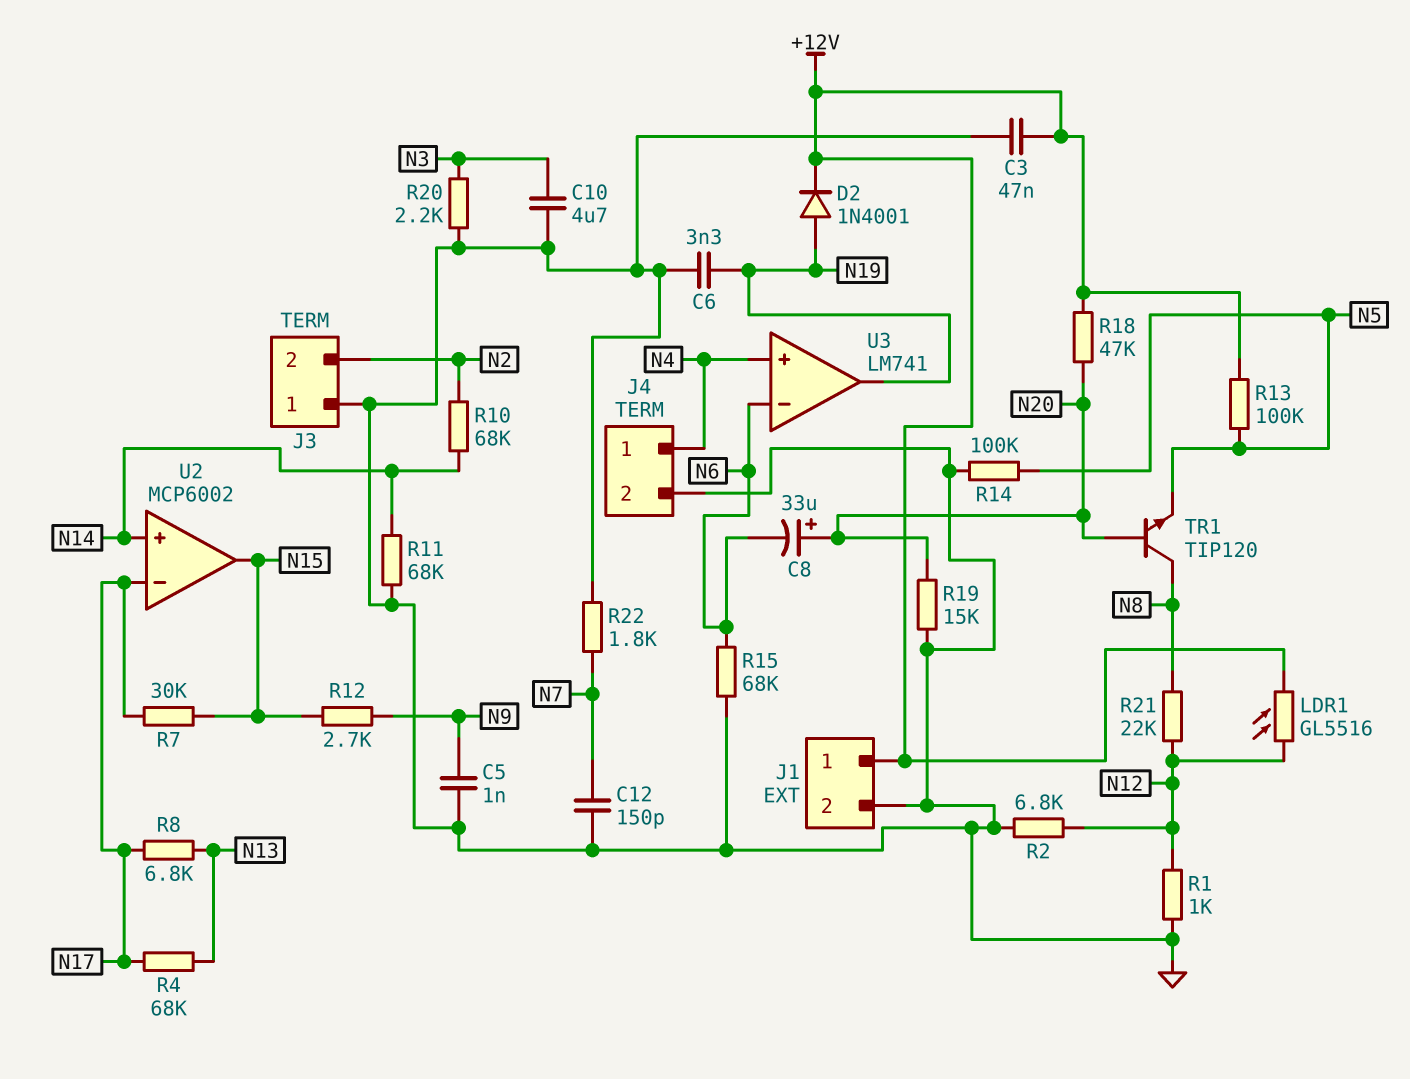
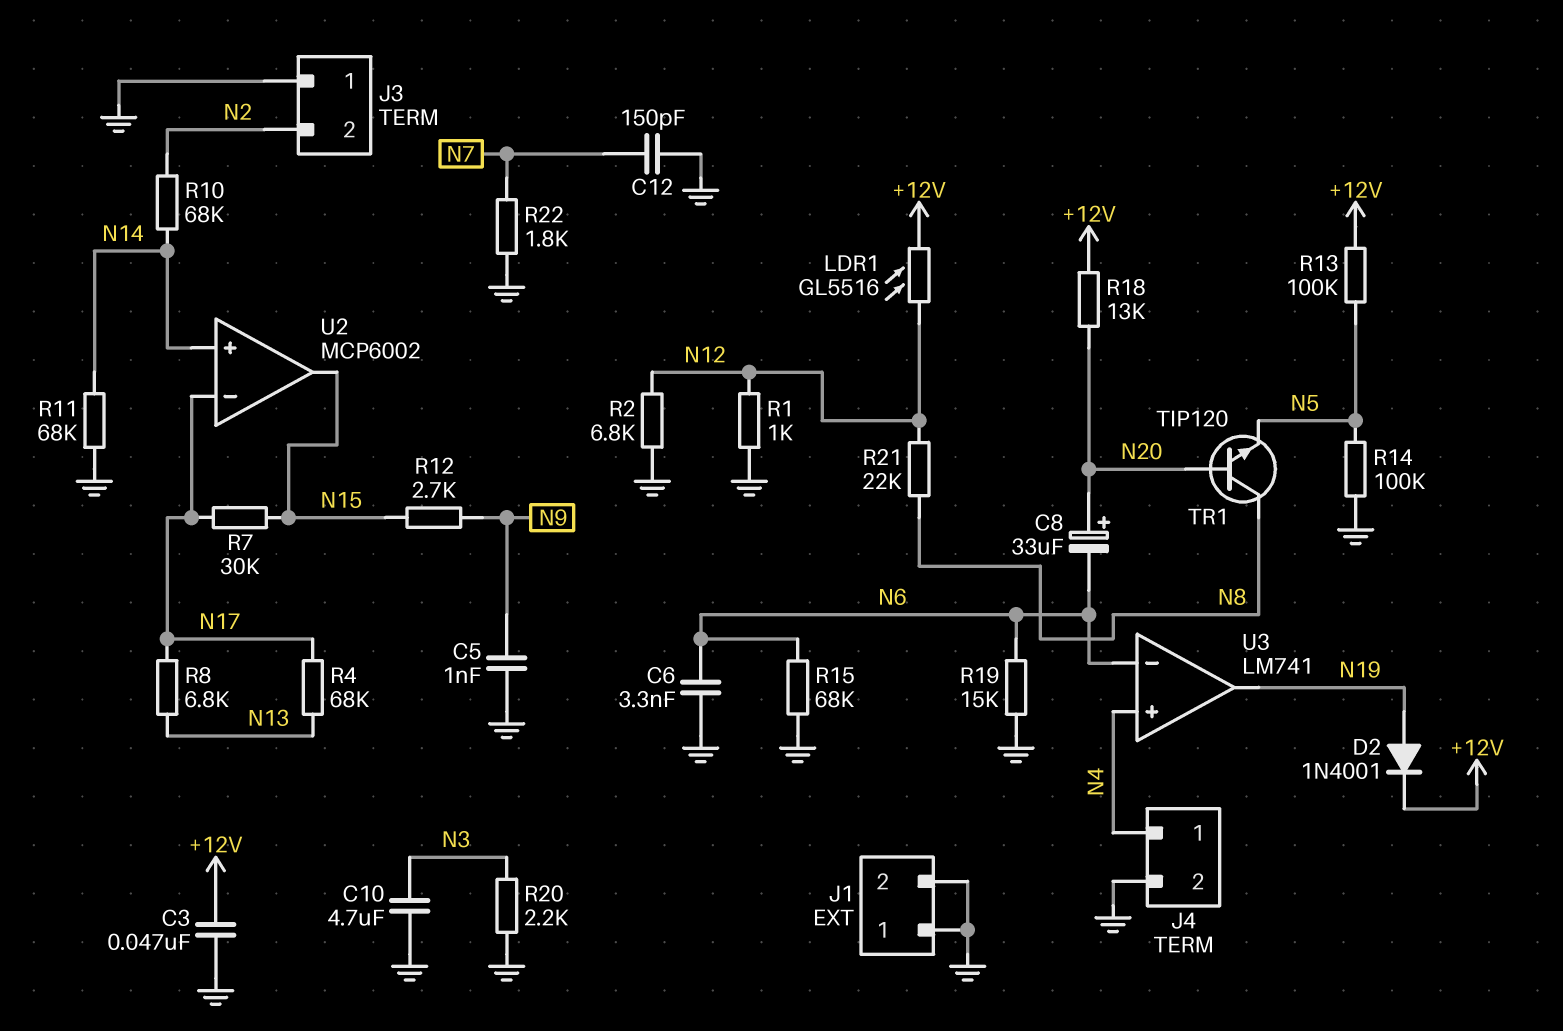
C6: 3.3nF (GND, N19) -> 3.3nF (GND, N6)
J1 pin 1: +12V -> GND
R18: 47k (+12V, N20) -> 13k (+12V, N20)
R19: 15k (GND, N20) -> 15k (GND, N6)

